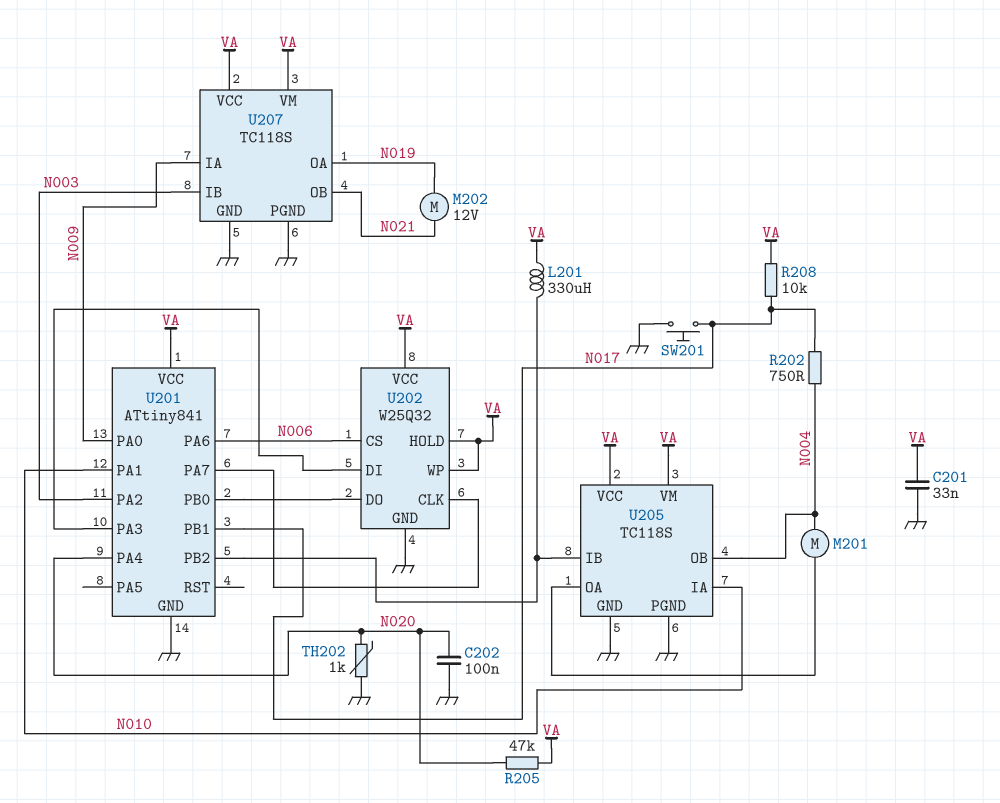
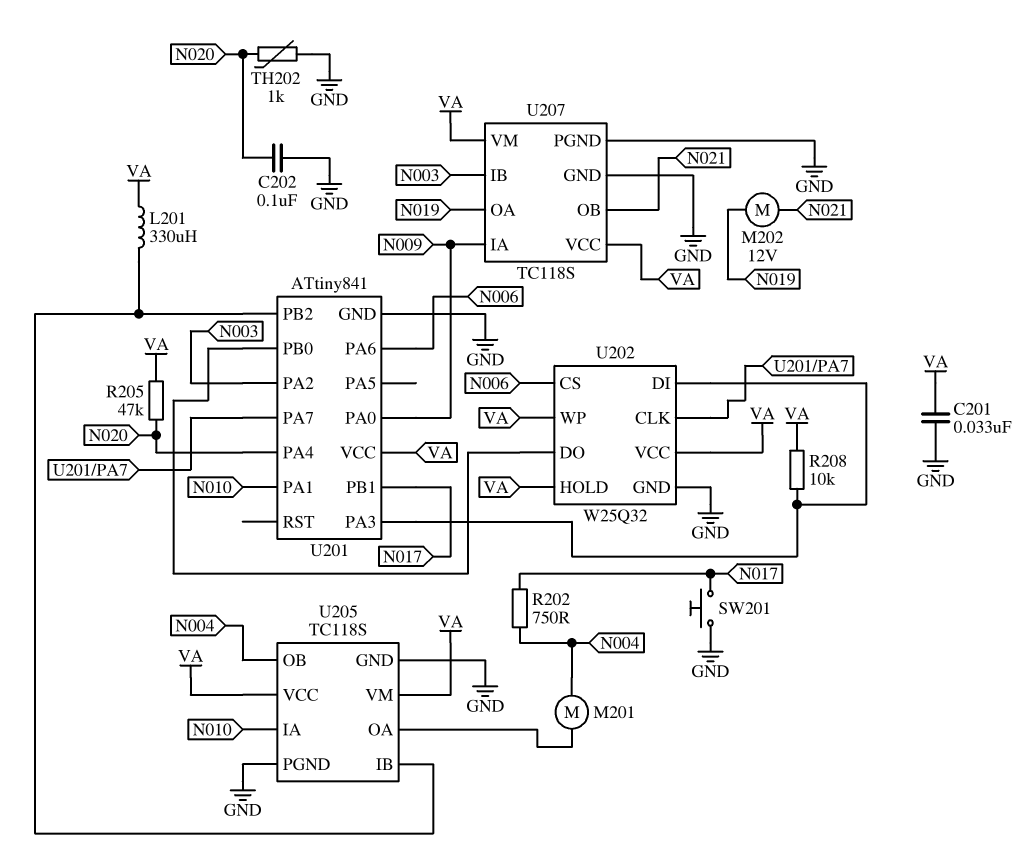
R208: 10k (N017, VA) -> 10k (U201/PA3, VA)

